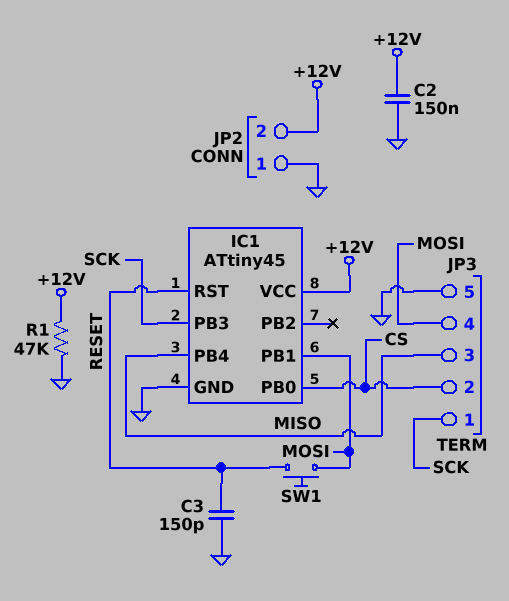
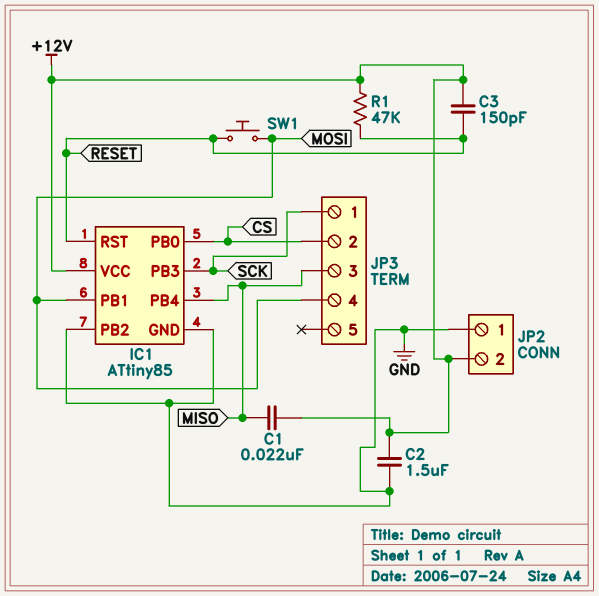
C1: none -> 22nF (+12V, MISO)
C2: 150nF (+12V, GND) -> 1.5uF (+12V, GND)
C3: 150pF (GND, RESET) -> 150pF (+12V, RESET)
IC1: ATtiny45 -> ATtiny85
IC1 pin PB2: none -> GND
JP3 pin 5: GND -> none
R1: 47k (+12V, GND) -> 47k (+12V, RESET)

